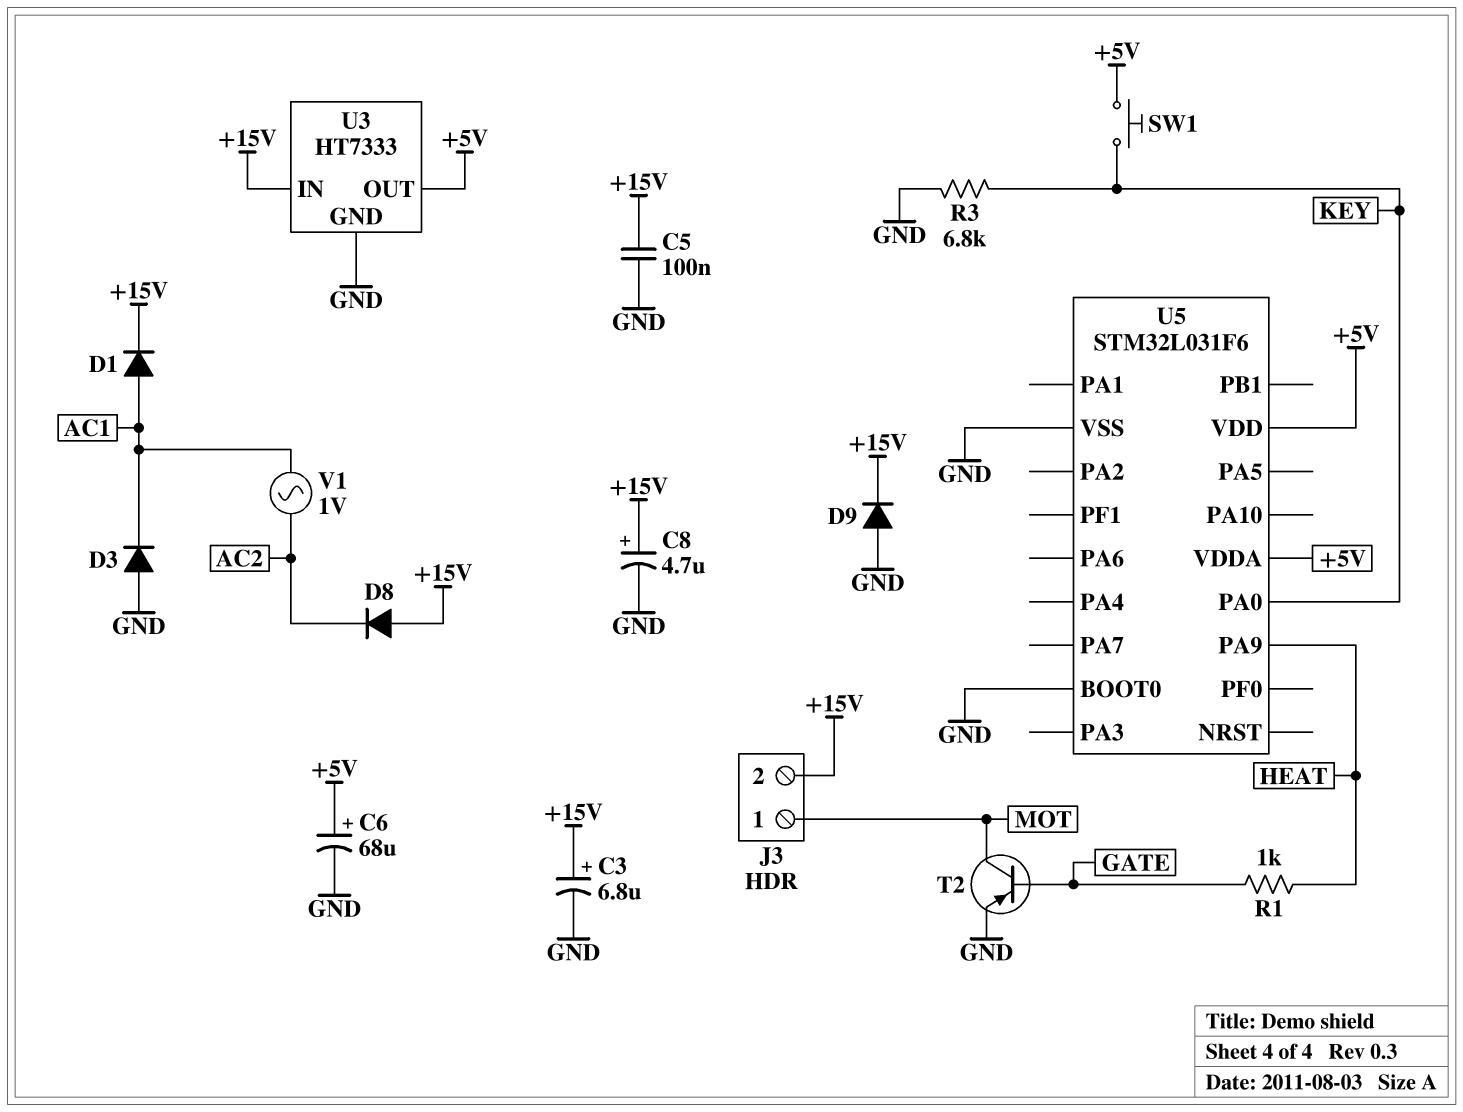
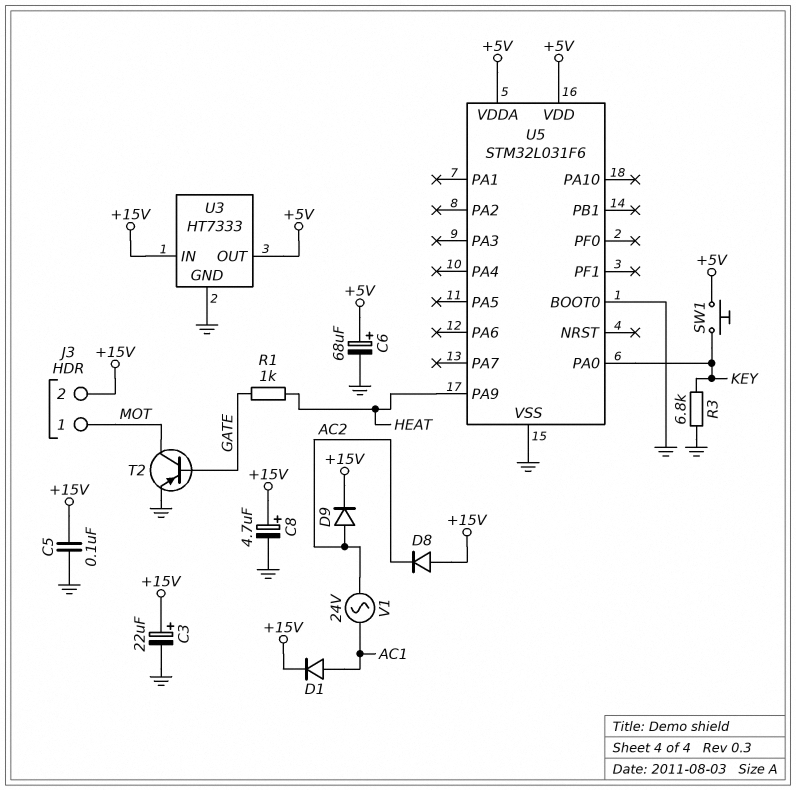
C3: 6.8uF (plus +15V, minus GND) -> 22uF (plus +15V, minus GND)
D3: diode (A GND, K AC1) -> none
D9: diode (A GND, K +15V) -> diode (A AC2, K +15V)
V1: AC 1V (AC1, AC2) -> AC 24V (AC1, AC2)

